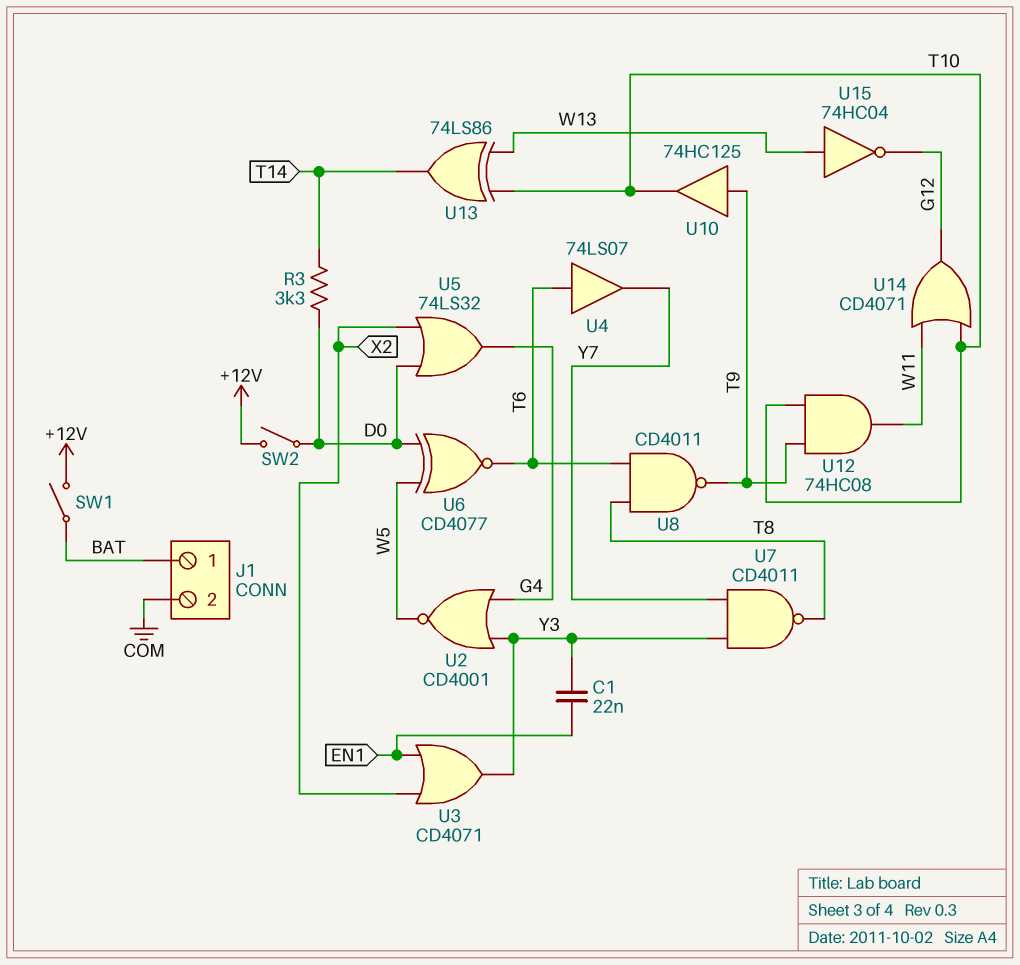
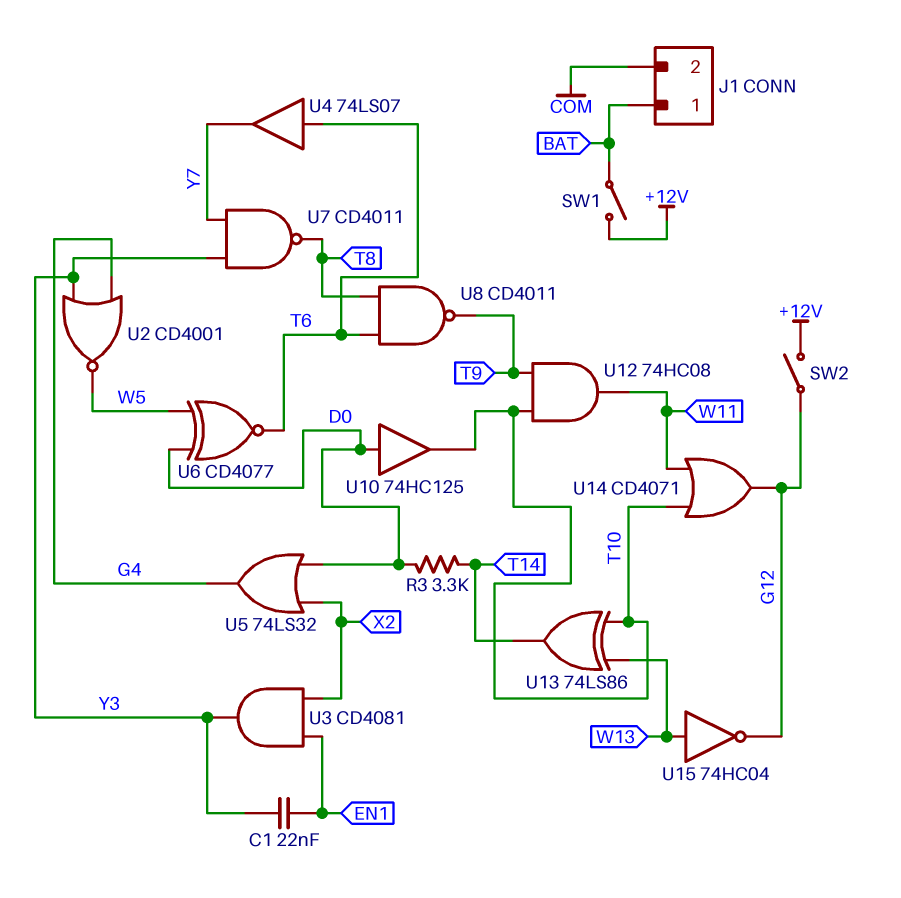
SW2: switch (+12V, D0) -> switch (+12V, G12)
U3: OR CD4071 (in EN1, in X2, out Y3) -> AND CD4081 (in EN1, in X2, out Y3)
U10: buffer 74HC125 (in T9, out T10) -> buffer 74HC125 (in D0, out T10)

